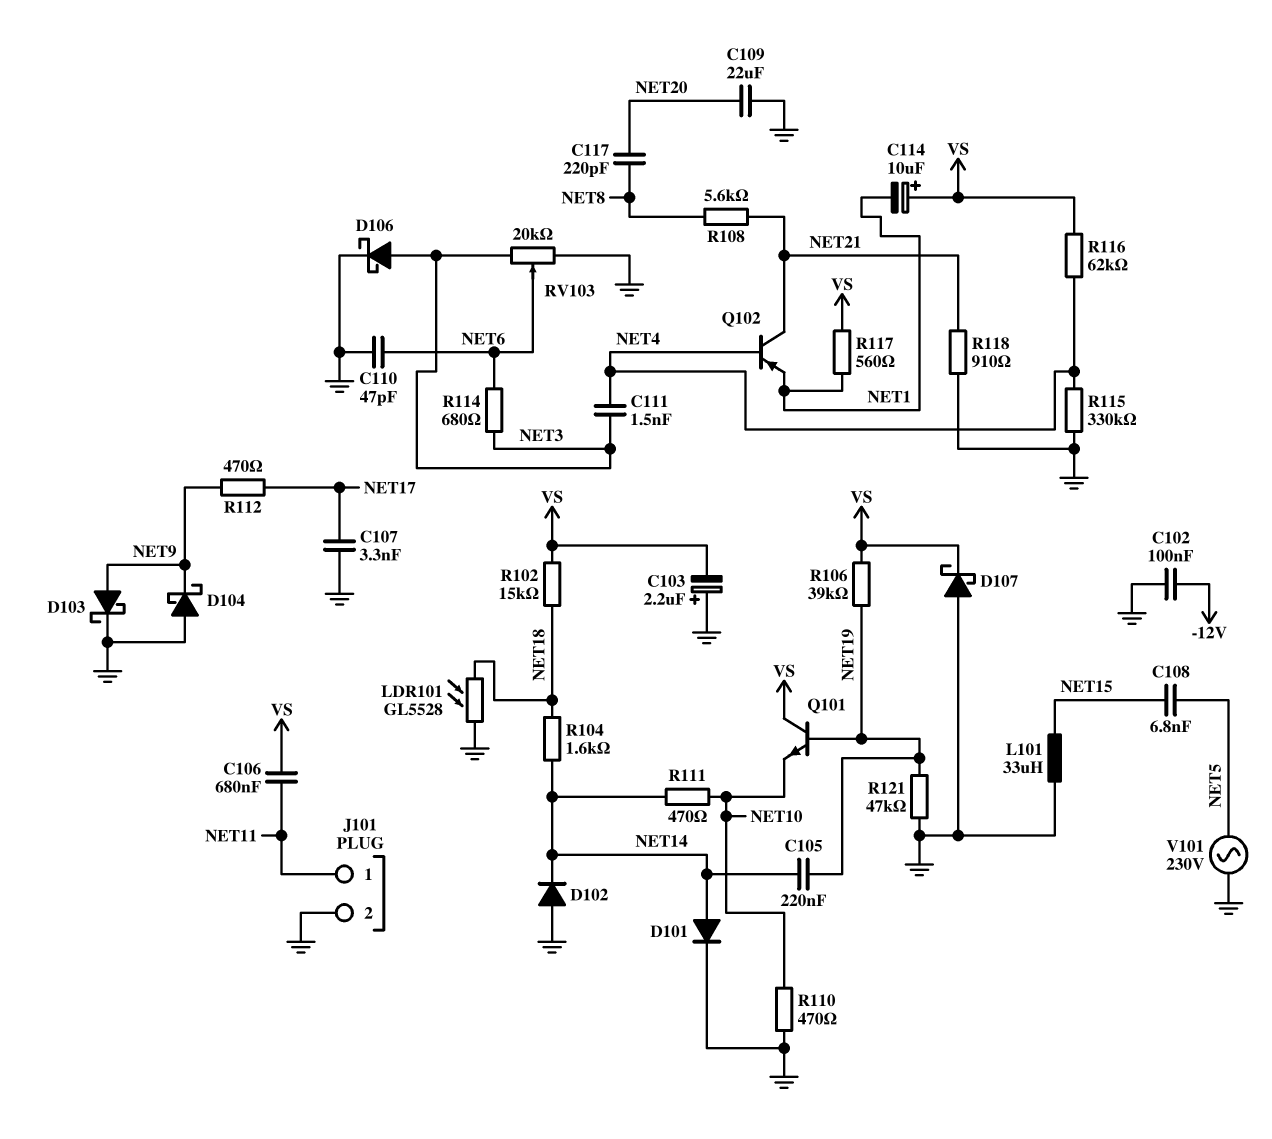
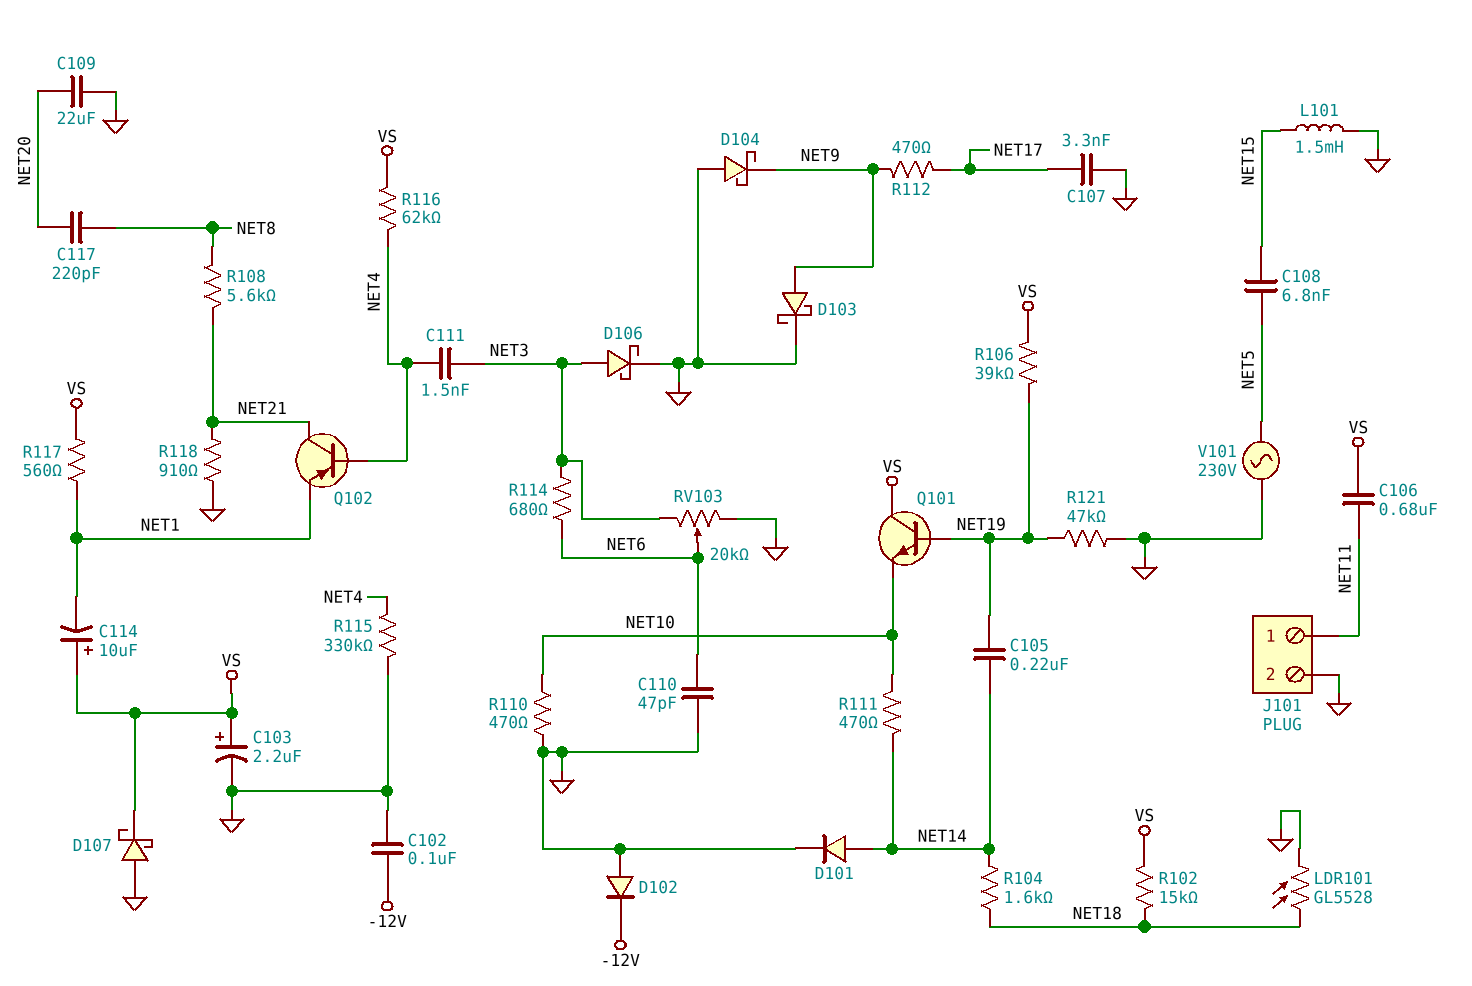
C103: 2.2uF (plus GND, minus VS) -> 2.2uF (plus VS, minus GND)
D102: diode (A GND, K NET14) -> diode (A GND, K -12V)
L101: 33uH (GND, NET15) -> 1.5mH (GND, NET15)

